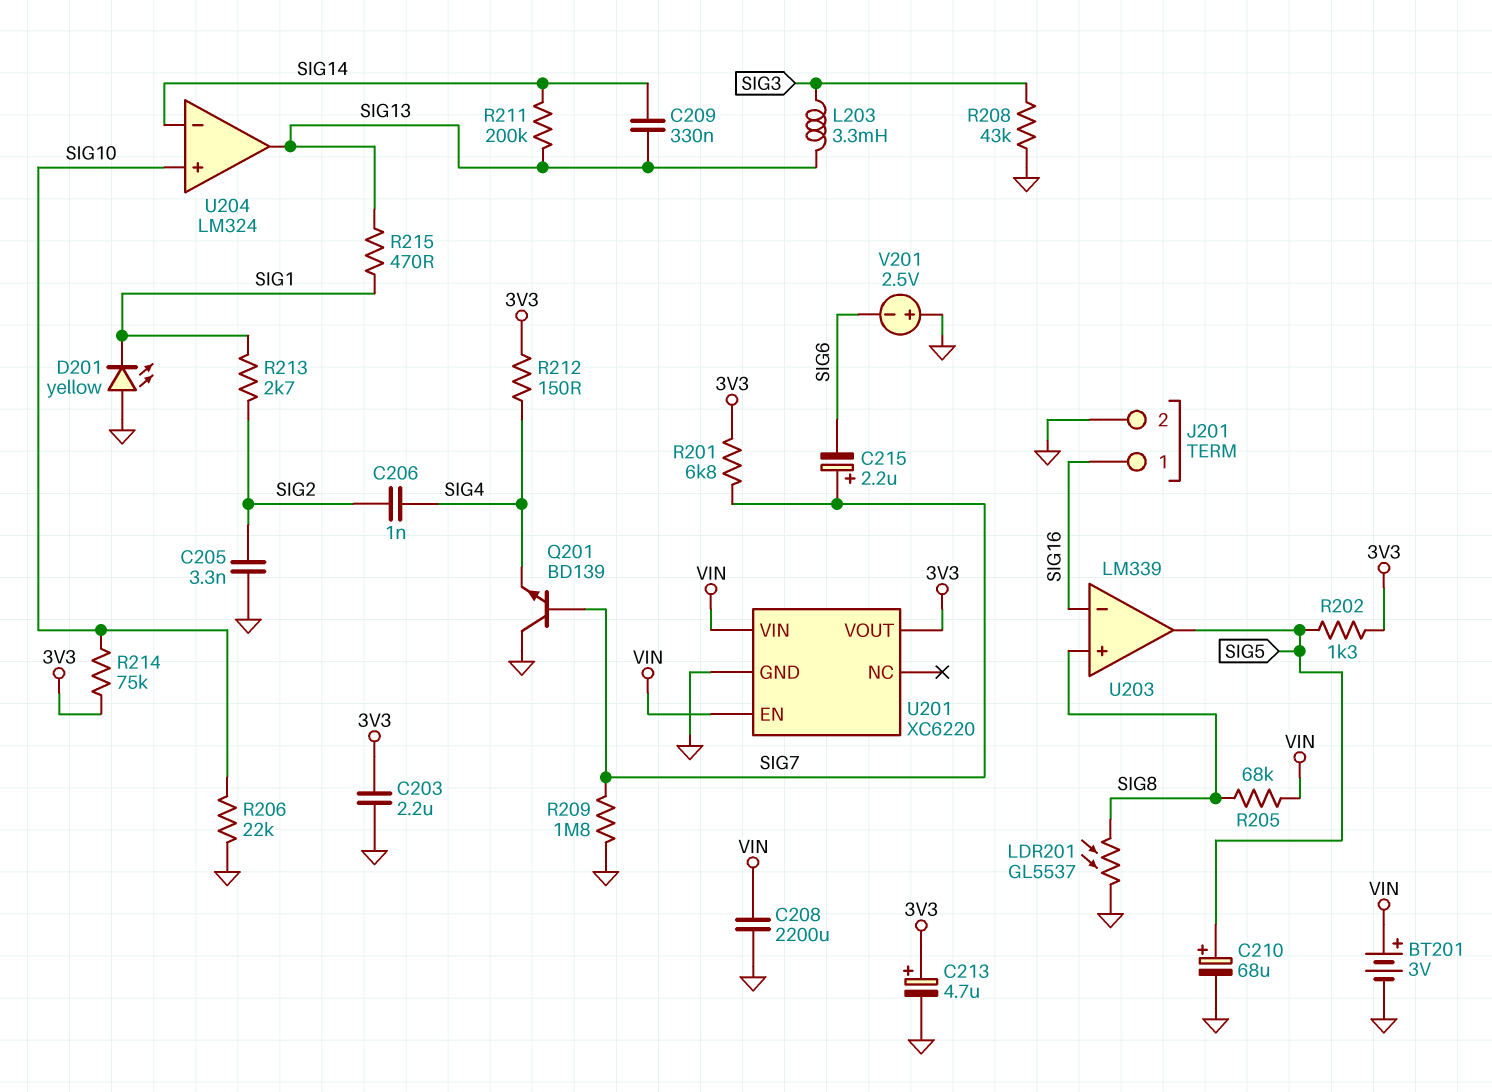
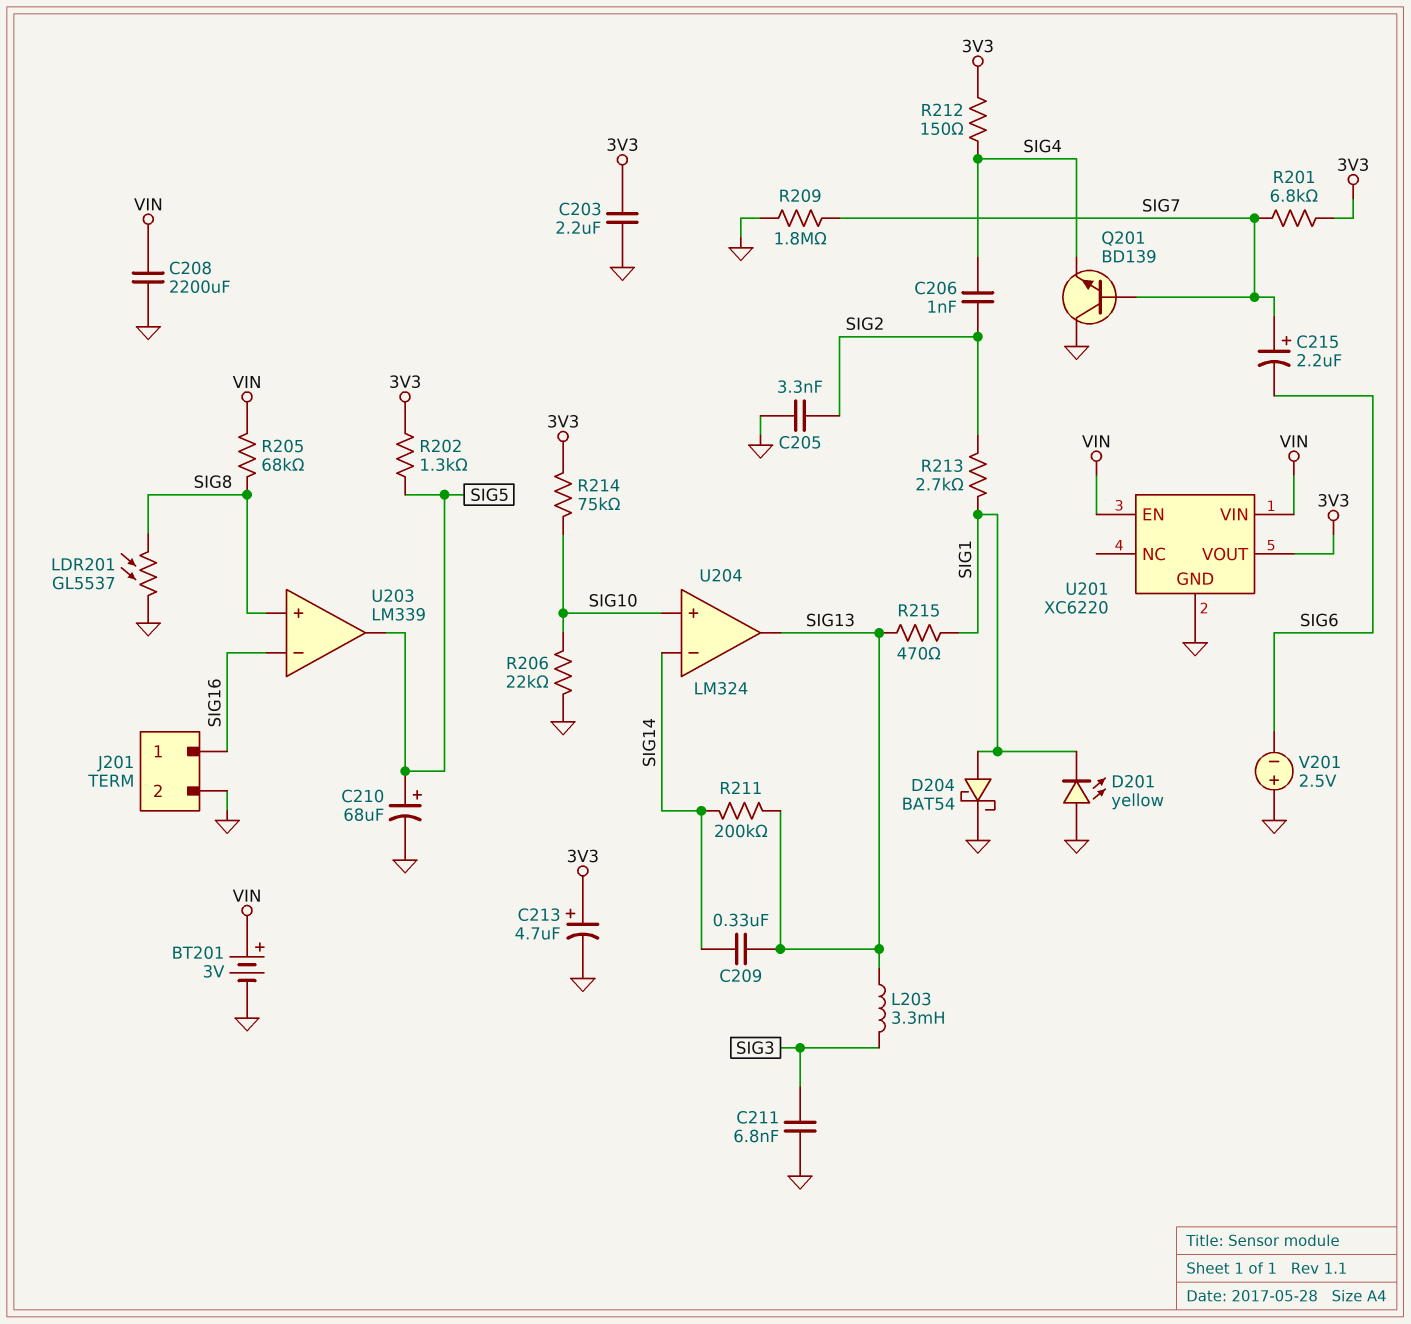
C211: none -> 6.8nF (GND, SIG3)
D204: none -> schottky BAT54 (A SIG1, K GND)
R208: 43k (GND, SIG3) -> none

